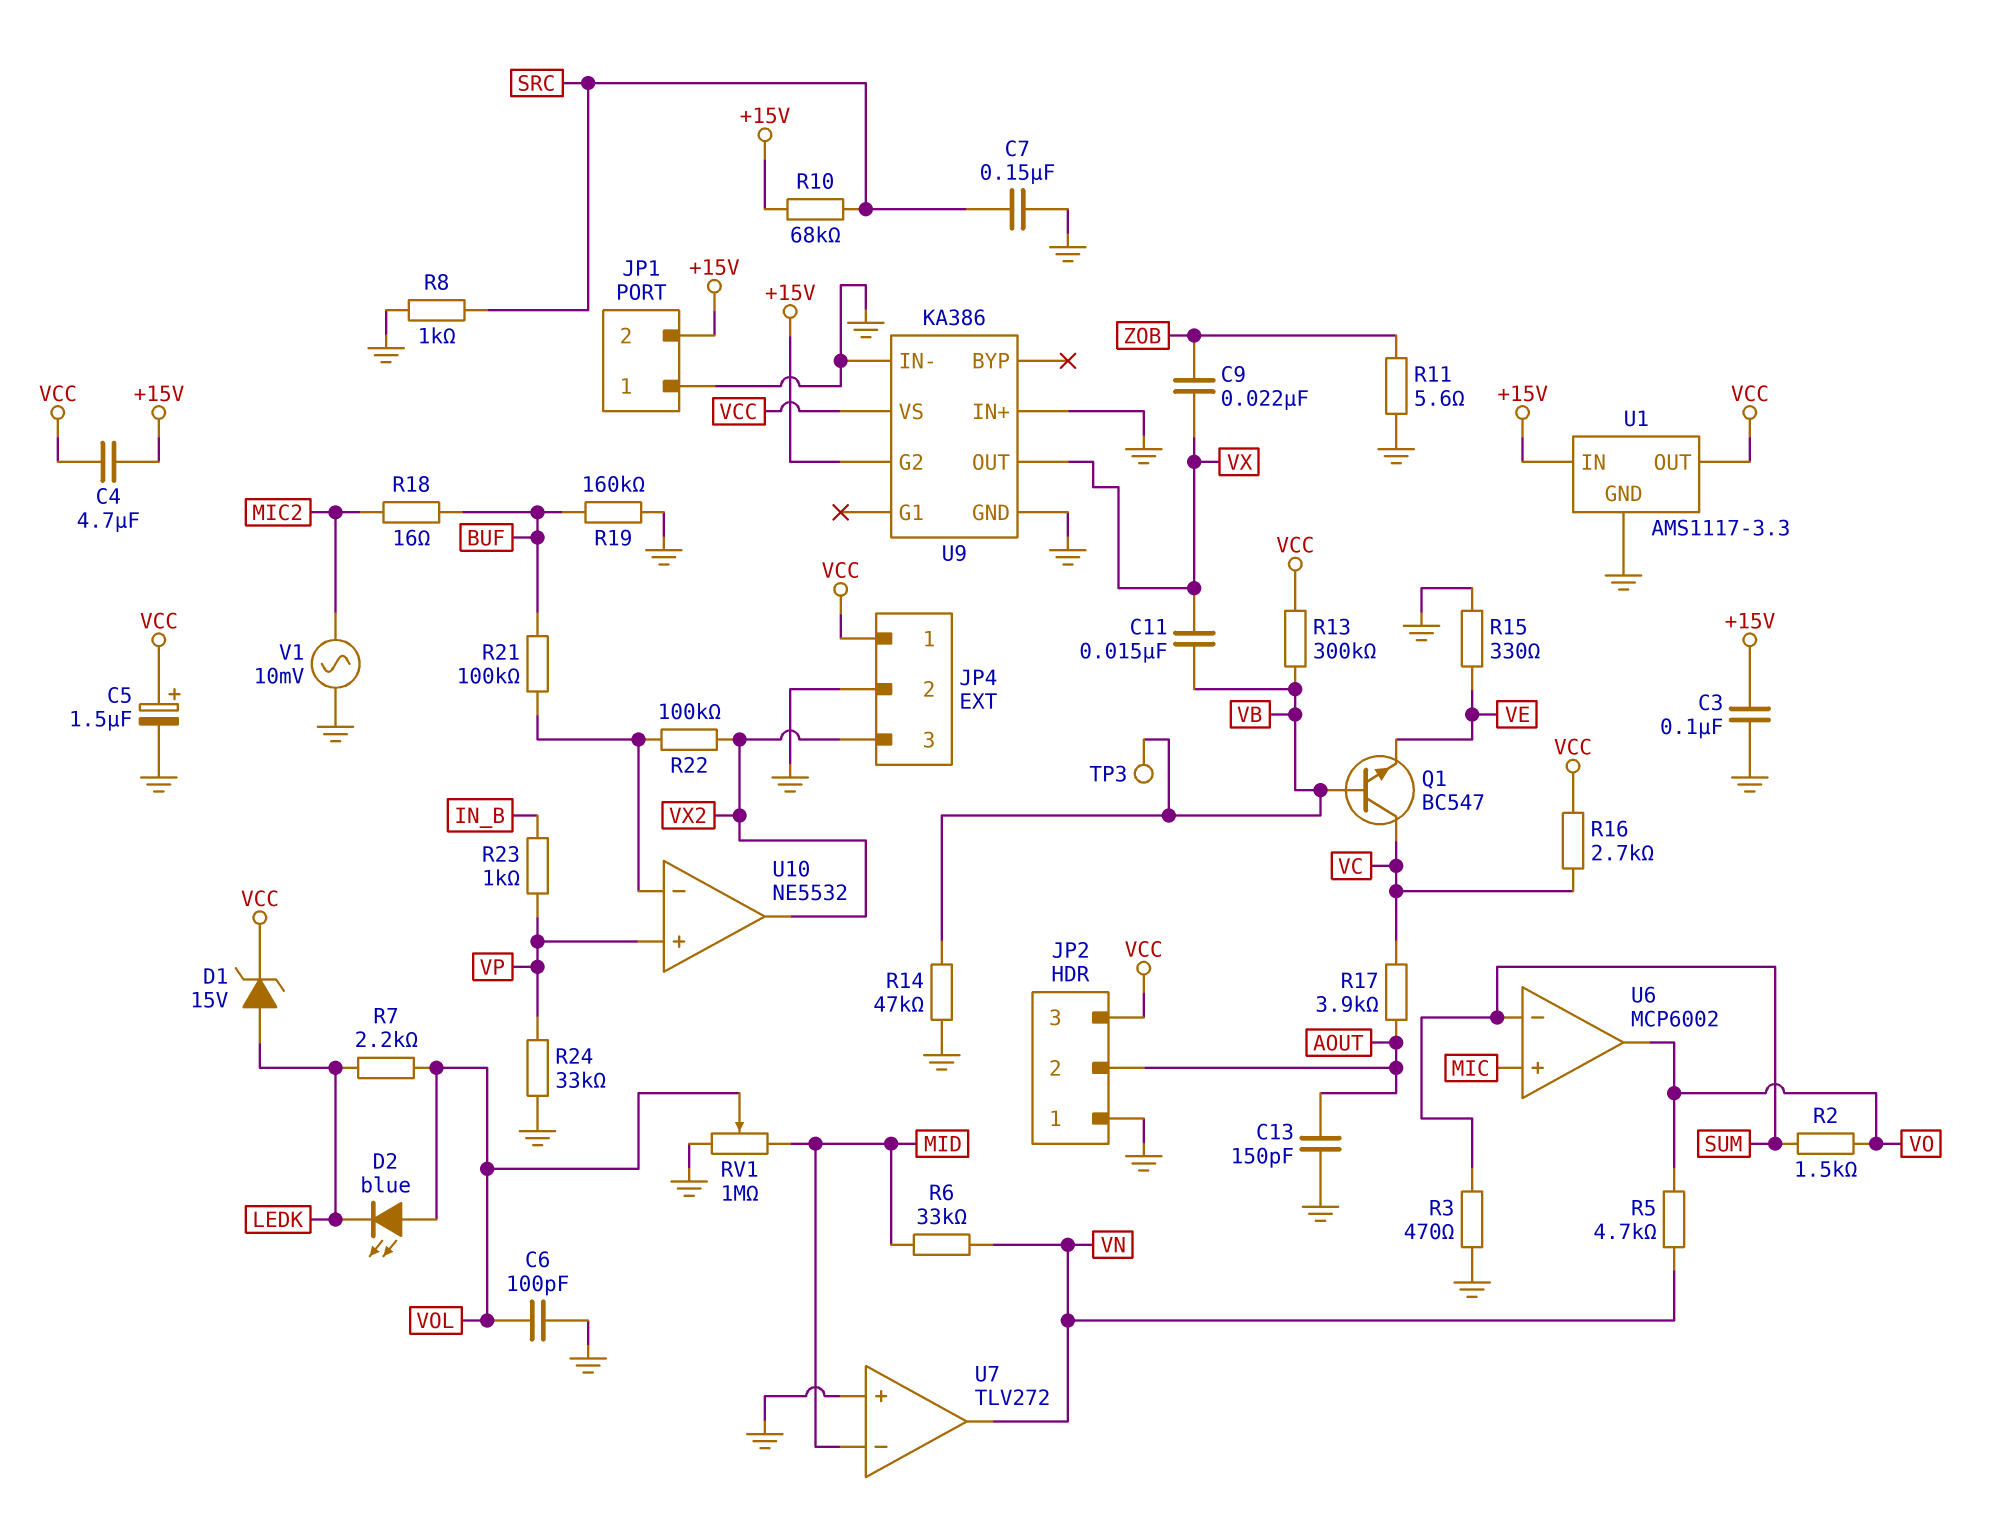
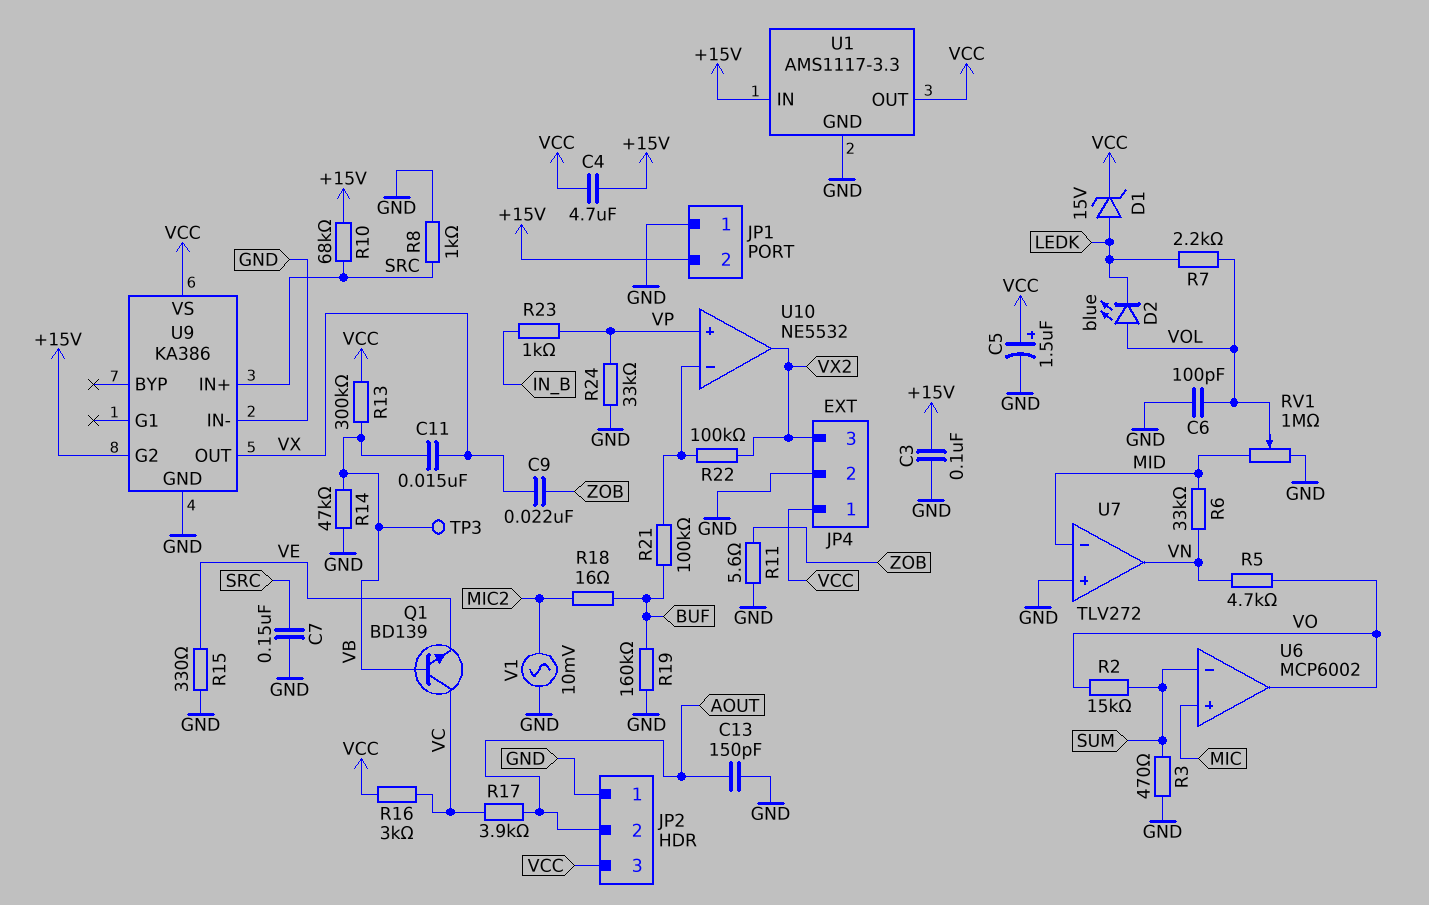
Q1: NPN BC547 (B VB, C VC, E VE) -> NPN BD139 (B VB, C VC, E VE)
R2: 1.5k (SUM, VO) -> 15k (SUM, VO)
R16: 2.7k (VC, VCC) -> 3k (VC, VCC)
U9 pin IN+: GND -> SRC

